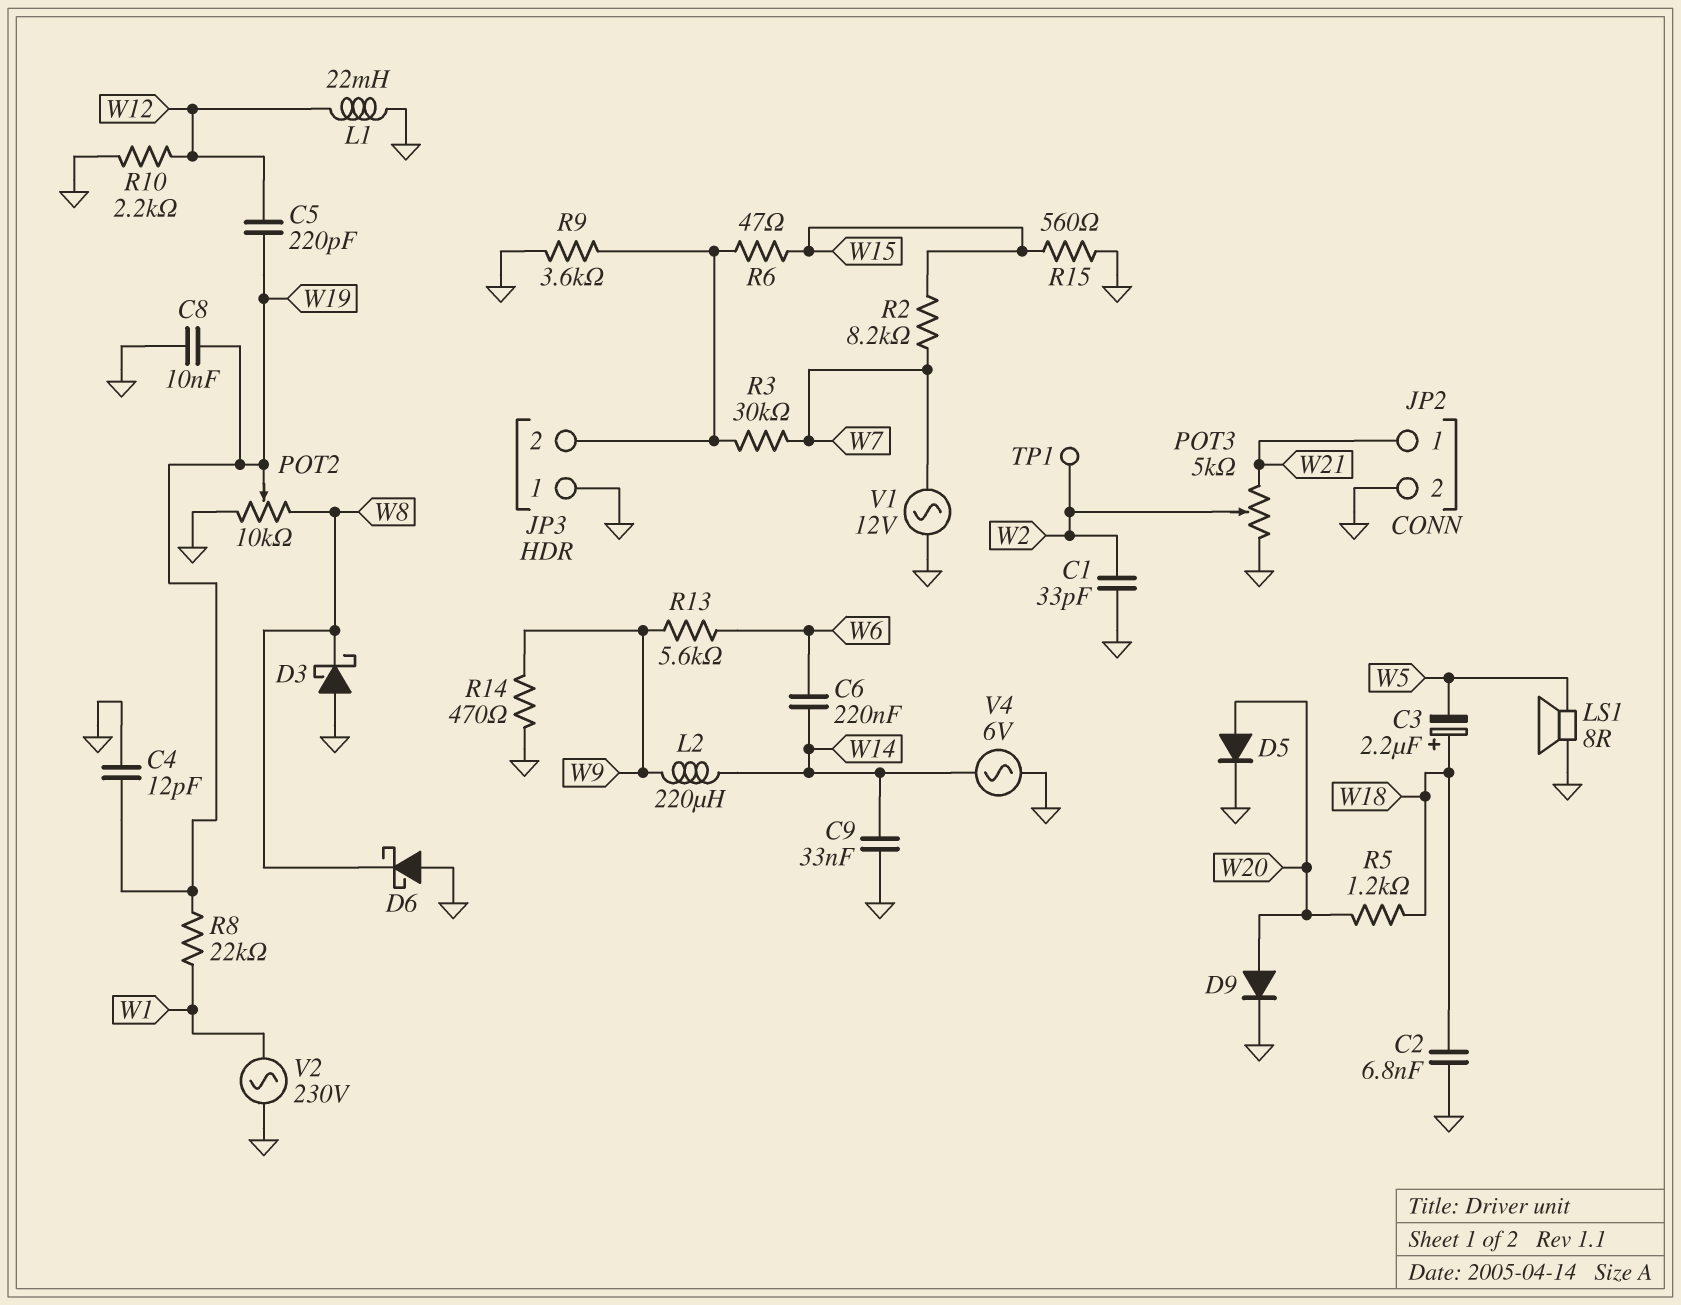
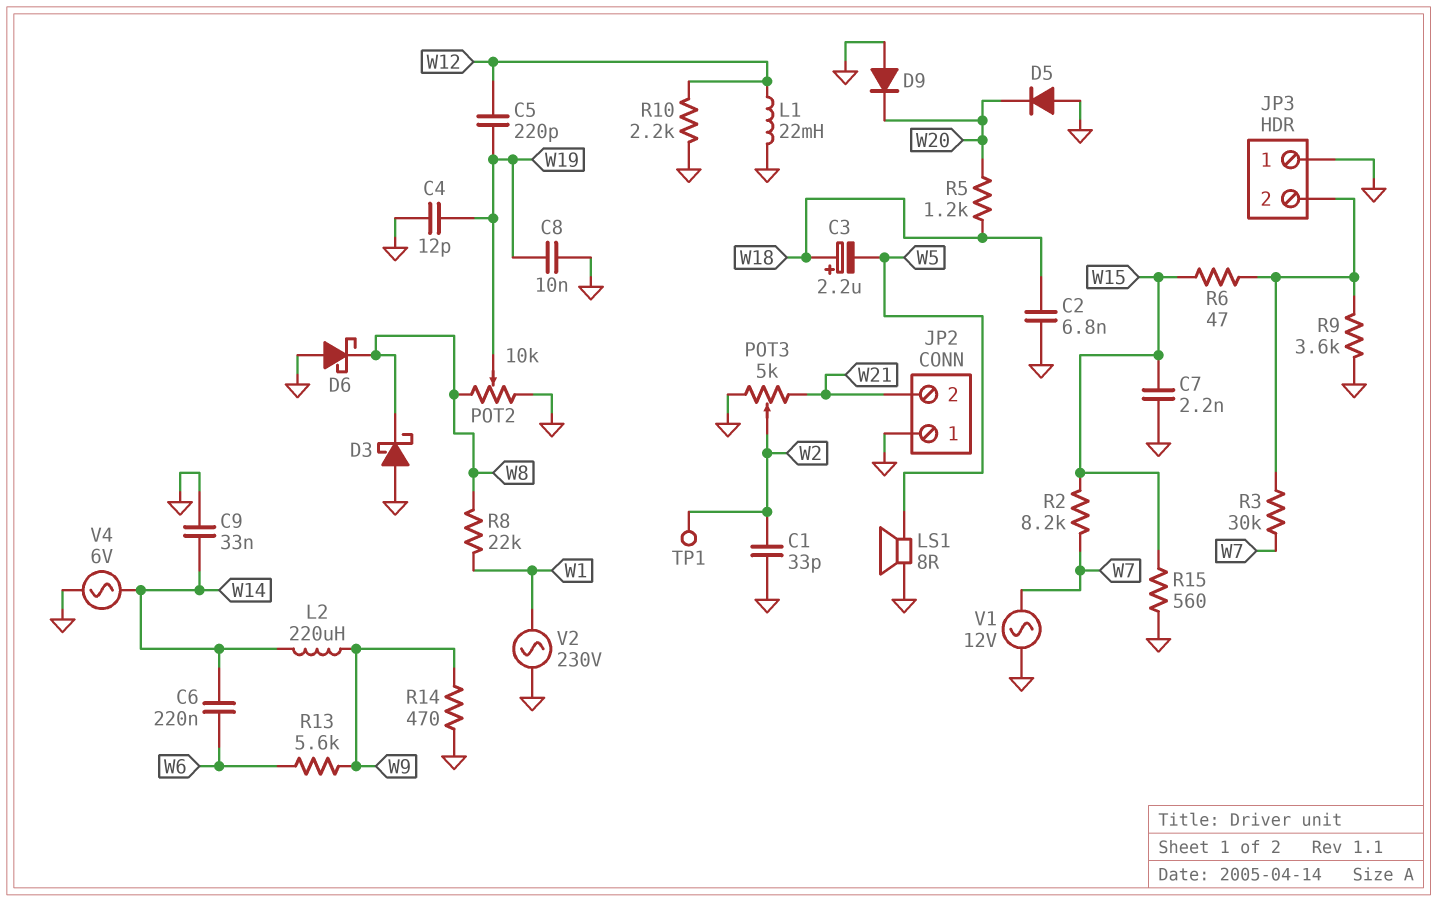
C7: none -> 2.2nF (GND, W15)
D5: diode (A W20, K GND) -> diode (A GND, K W20)
D9: diode (A W20, K GND) -> diode (A GND, K W20)
JP2 pin 1: W21 -> GND
JP2 pin 2: GND -> W21
R8: 22k (W1, W19) -> 22k (W1, W8)

